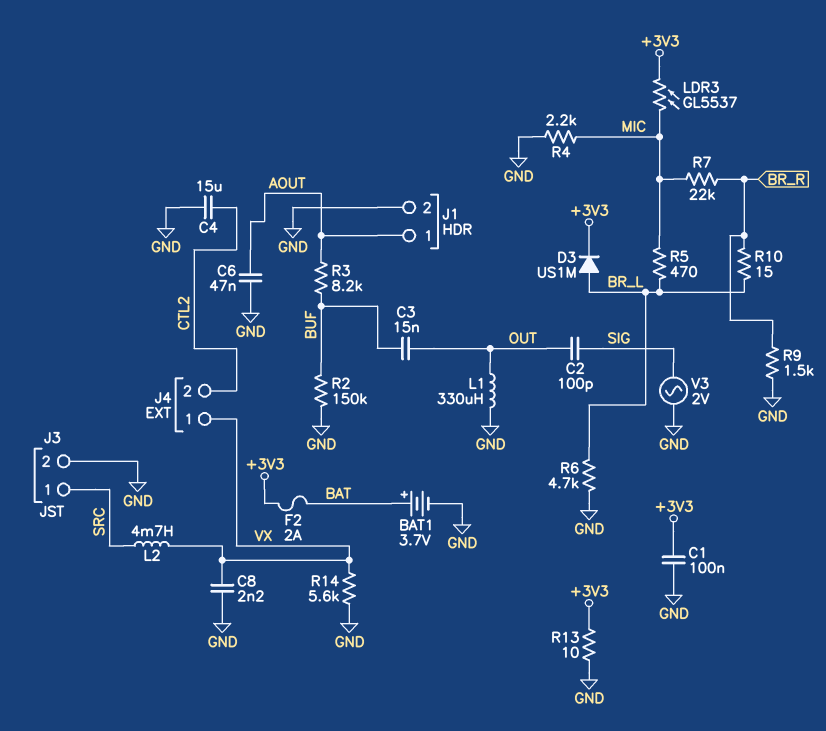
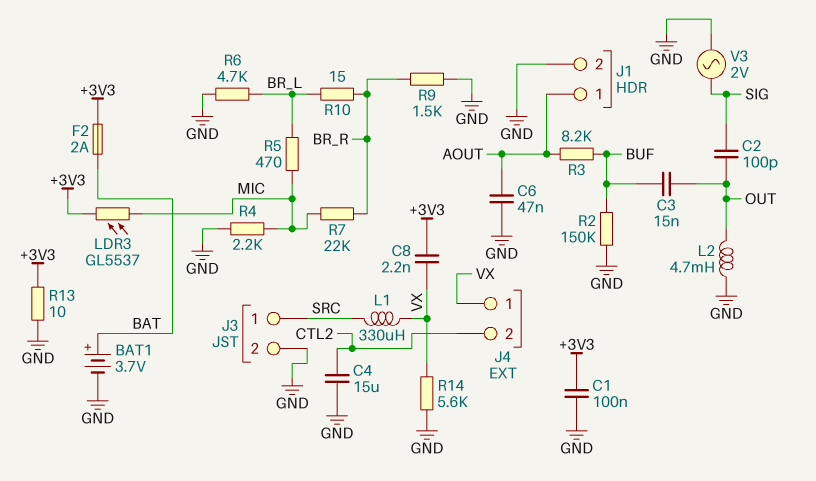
C8: 2.2nF (GND, VX) -> 2.2nF (+3V3, VX)
D3: diode US1M (A BR_L, K +3V3) -> none
L1: 330uH (GND, OUT) -> 330uH (SRC, VX)
L2: 4.7mH (SRC, VX) -> 4.7mH (GND, OUT)

